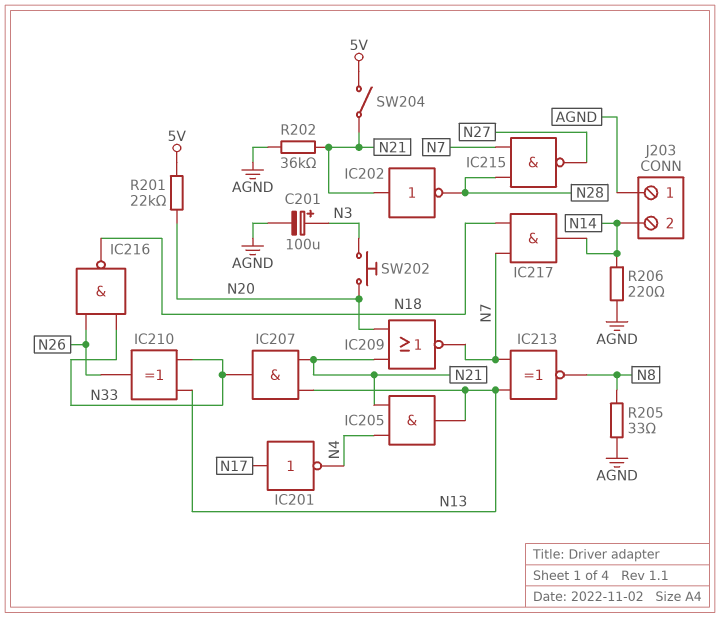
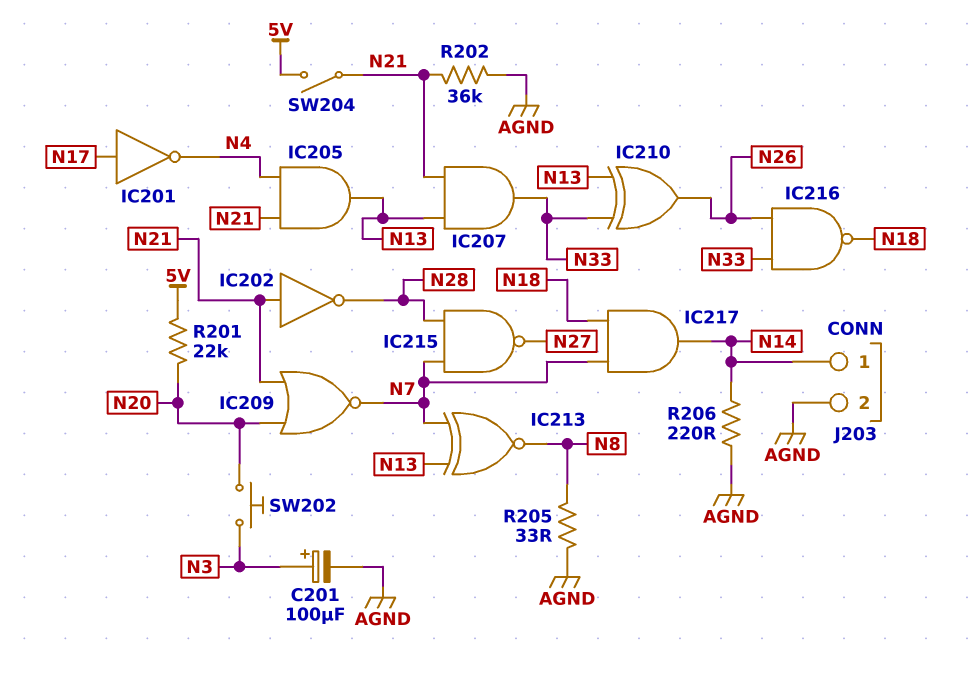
J203 pin 1: AGND -> N14
J203 pin 2: N14 -> AGND

